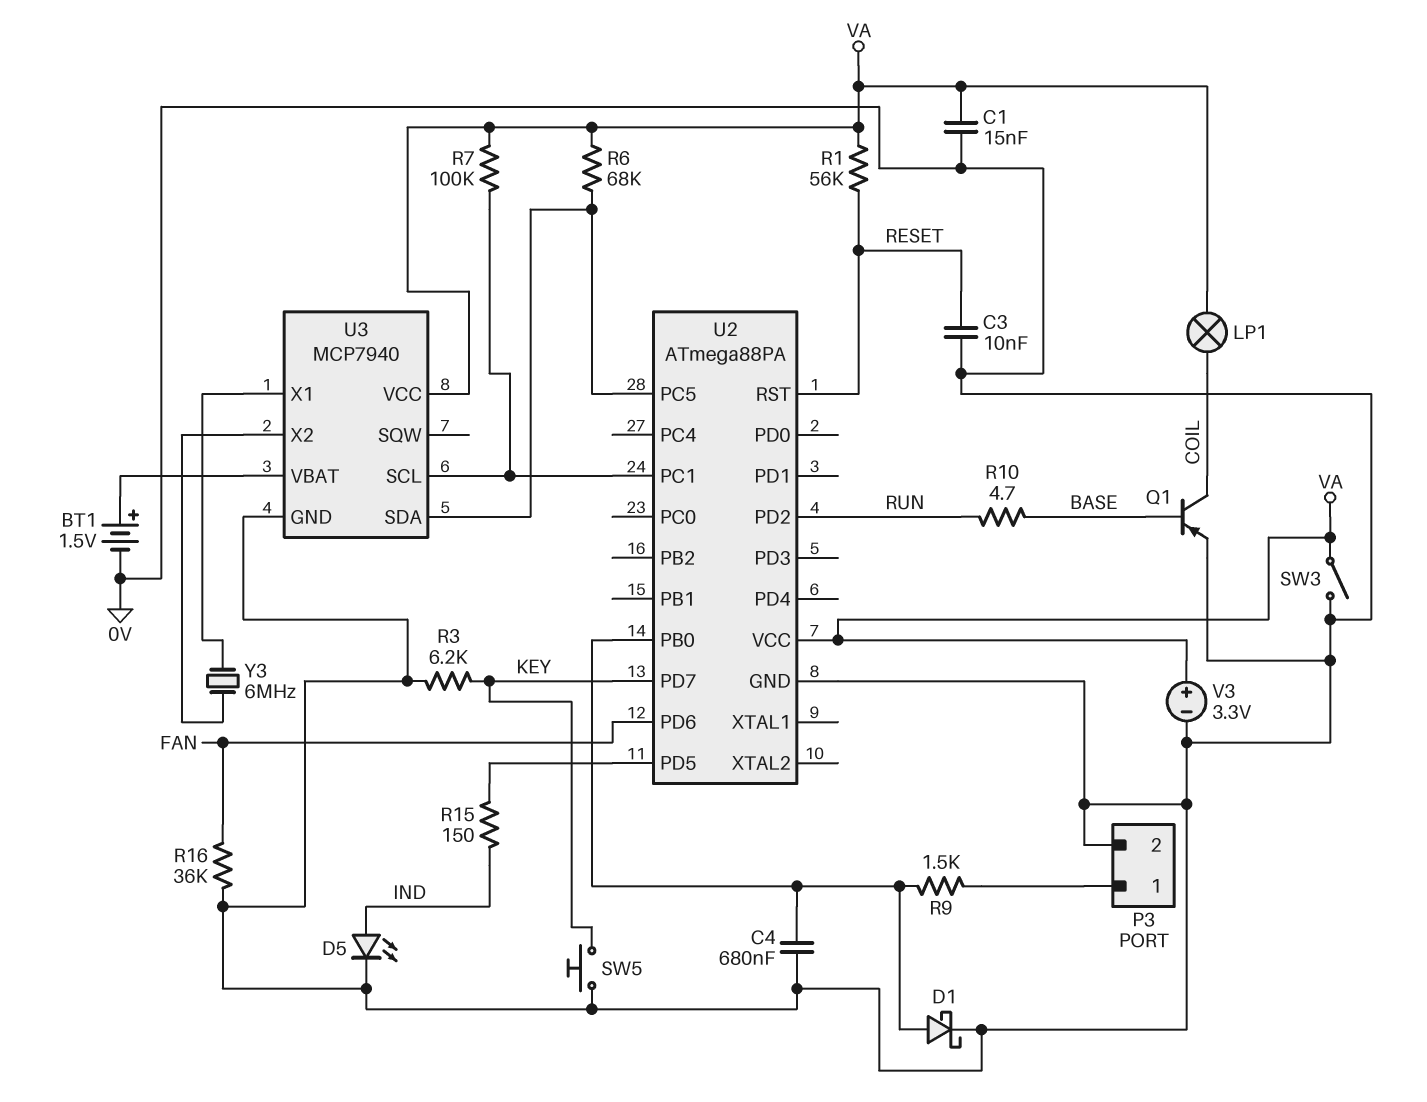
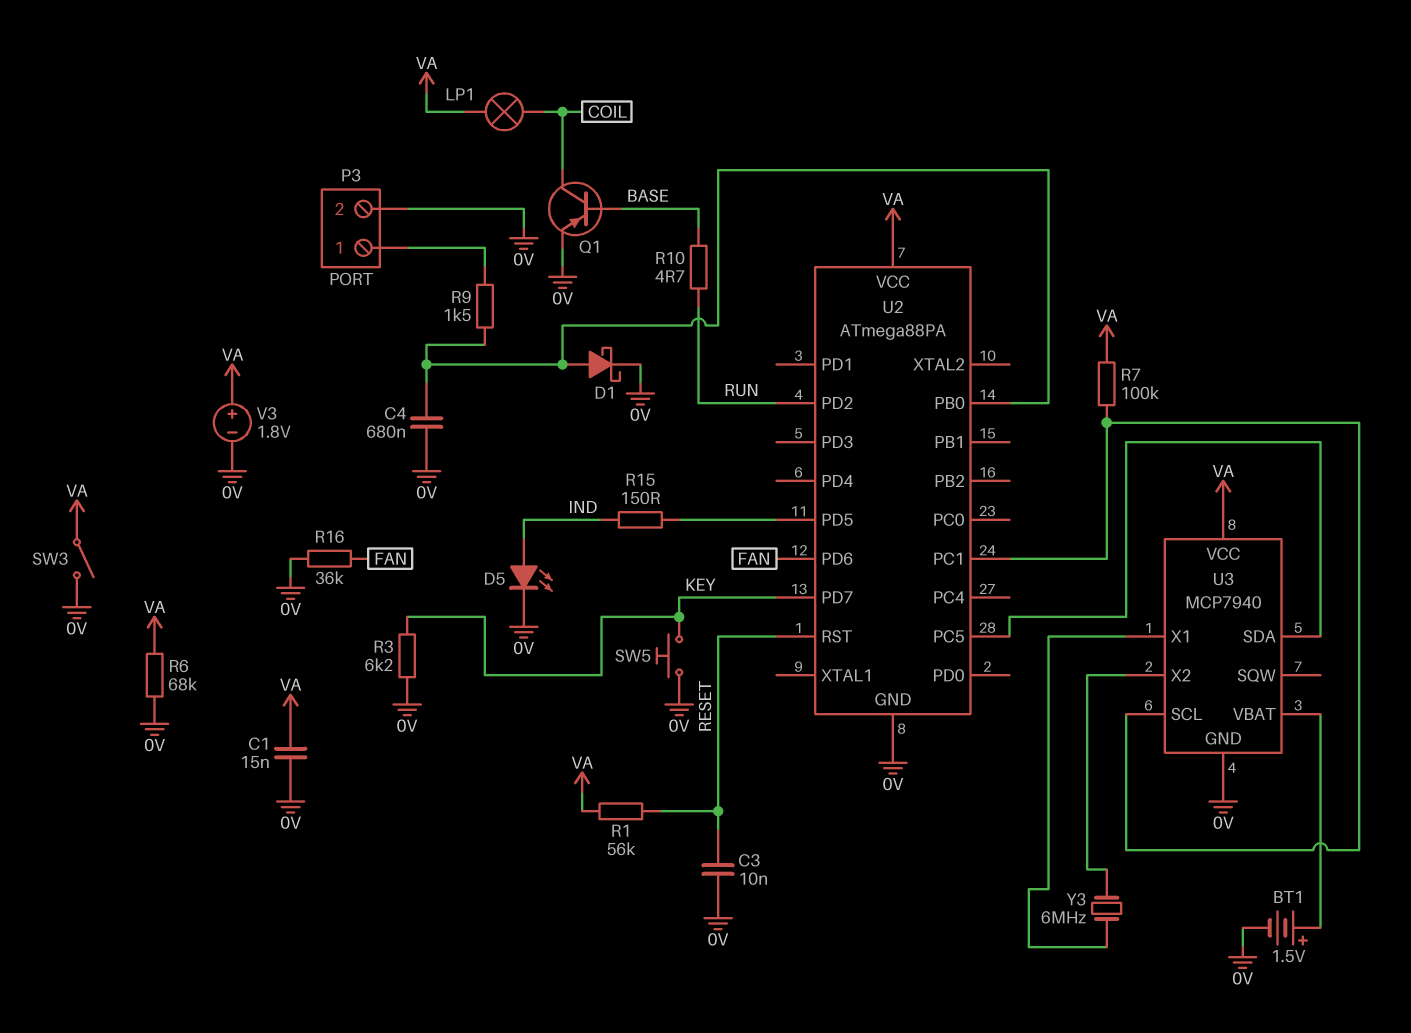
R6: 68k (U2/PC5, VA) -> 68k (0V, VA)
V3: 3.3V (plus VA, minus 0V) -> 1.8V (plus VA, minus 0V)

